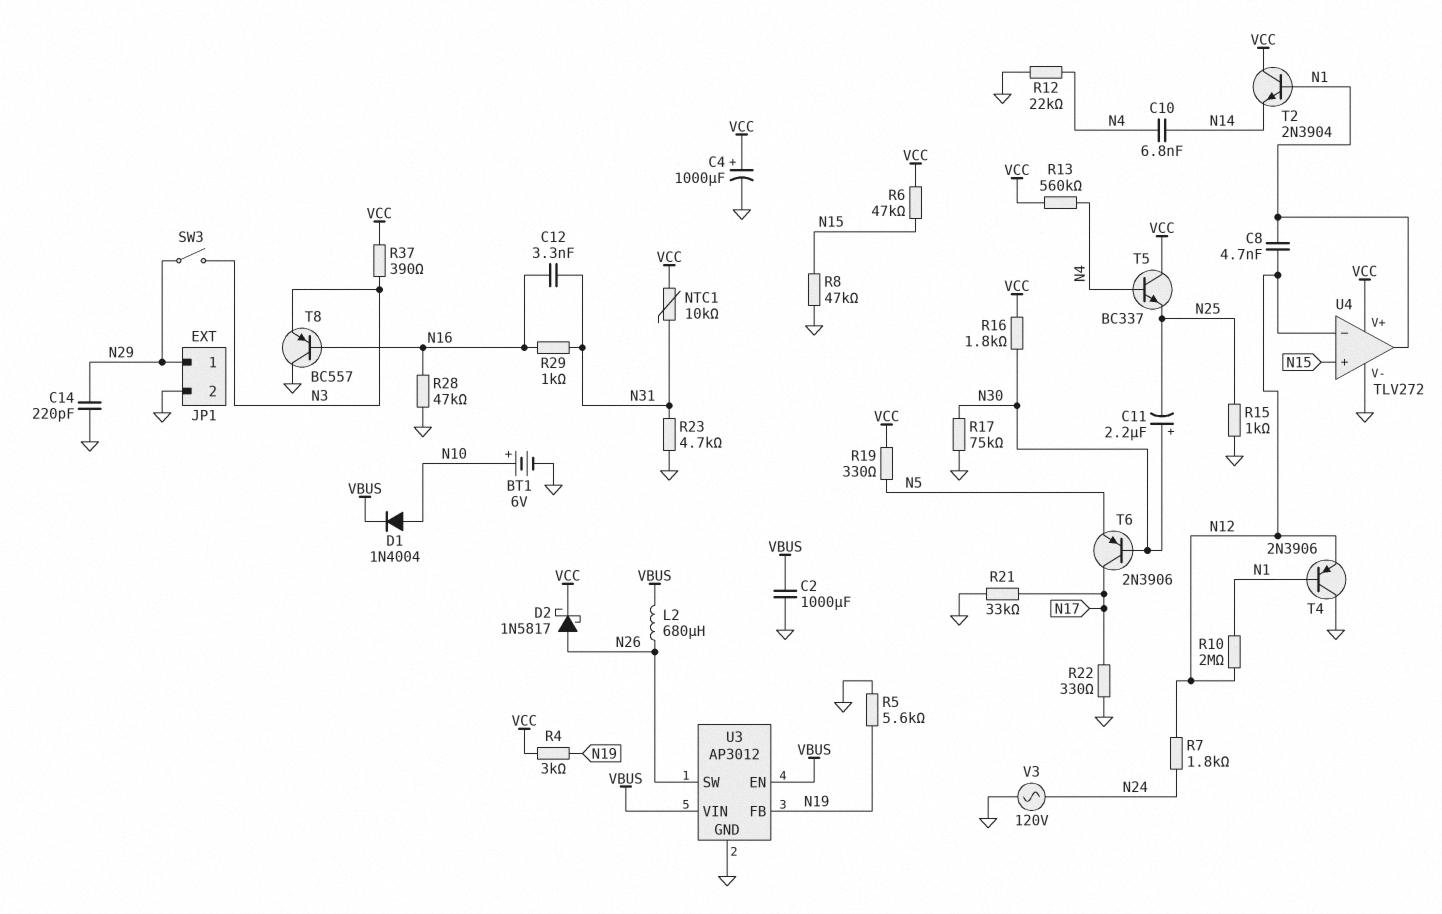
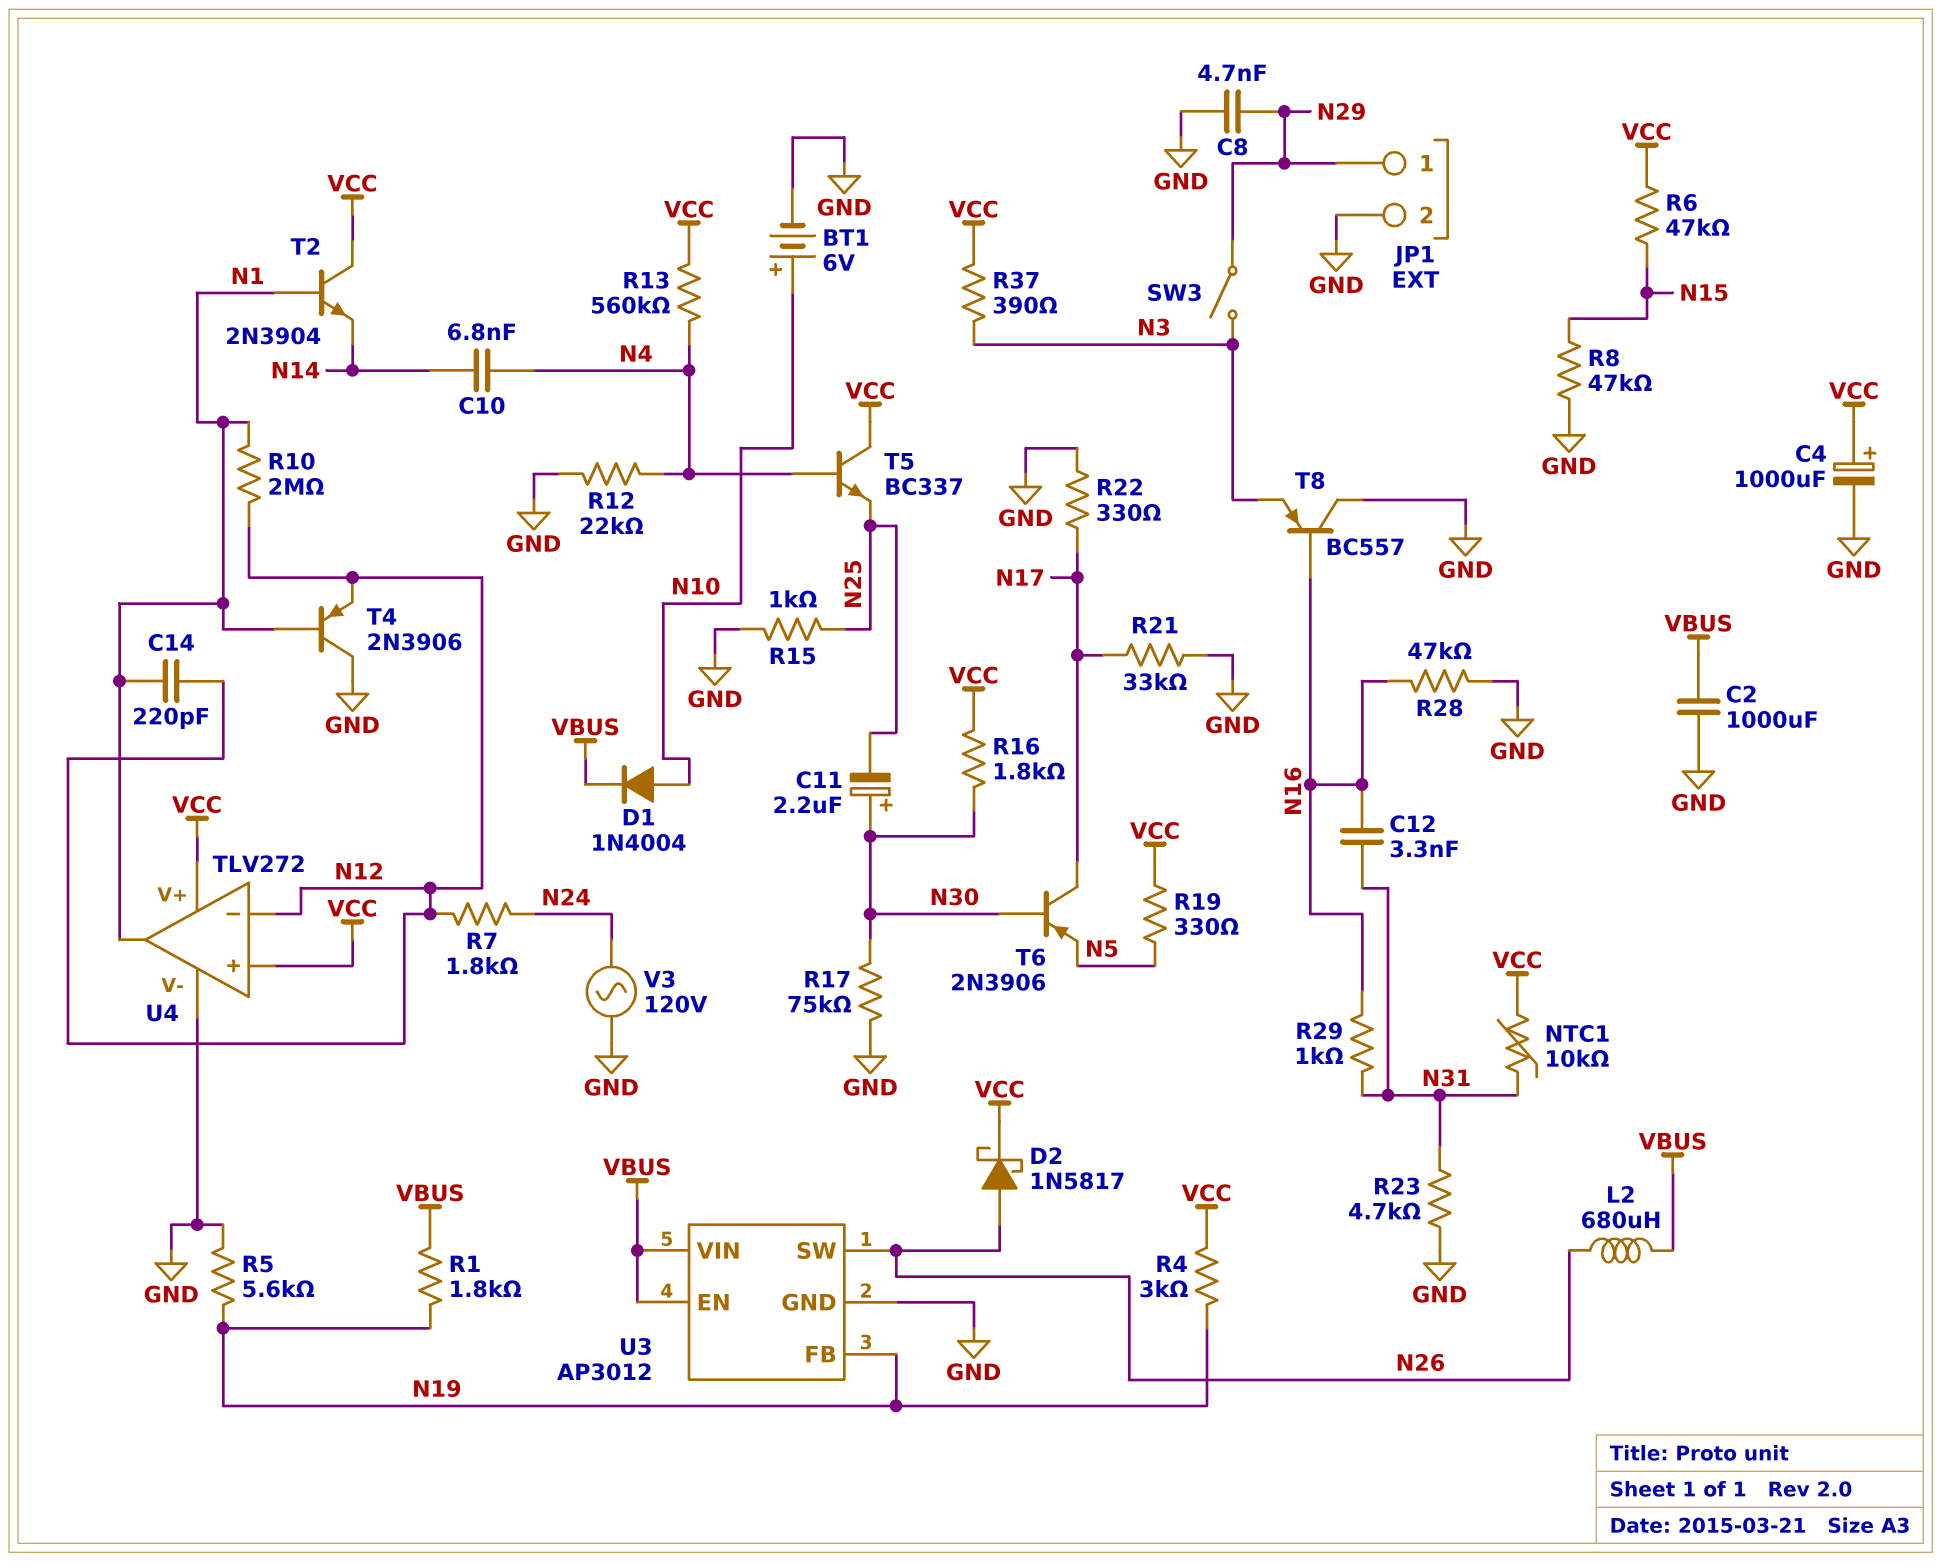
C8: 4.7nF (N1, N12) -> 4.7nF (GND, N29)
C14: 220pF (GND, N29) -> 220pF (N1, N12)
R1: none -> 1.8k (N19, VBUS)
U4 pin in+: N15 -> VCC

